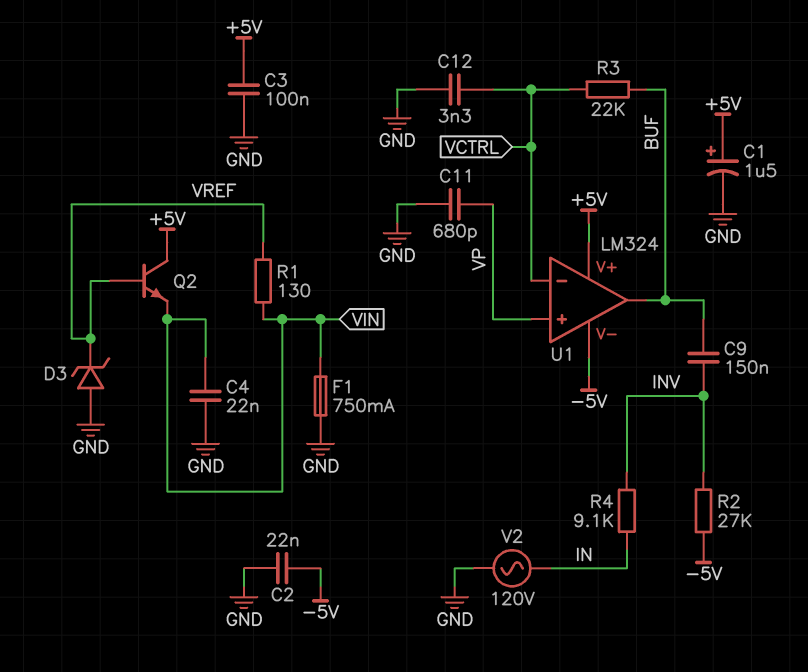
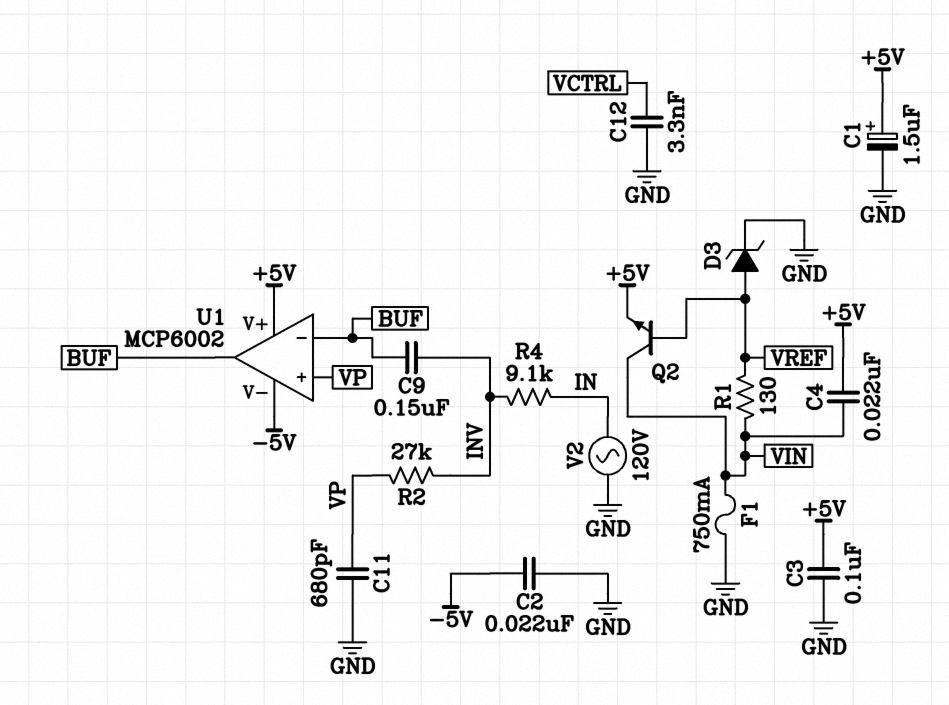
C4: 22nF (GND, VIN) -> 22nF (+5V, VIN)
D3: zener (A GND, K VREF) -> zener (A VREF, K GND)
Q2: NPN (B VREF, C +5V, E VIN) -> NPN (B VREF, C VIN, E +5V)
R2: 27k (-5V, INV) -> 27k (INV, VP)
R3: 22k (BUF, VCTRL) -> none
U1: LM324 -> MCP6002
U1 pin in-: VCTRL -> BUF

